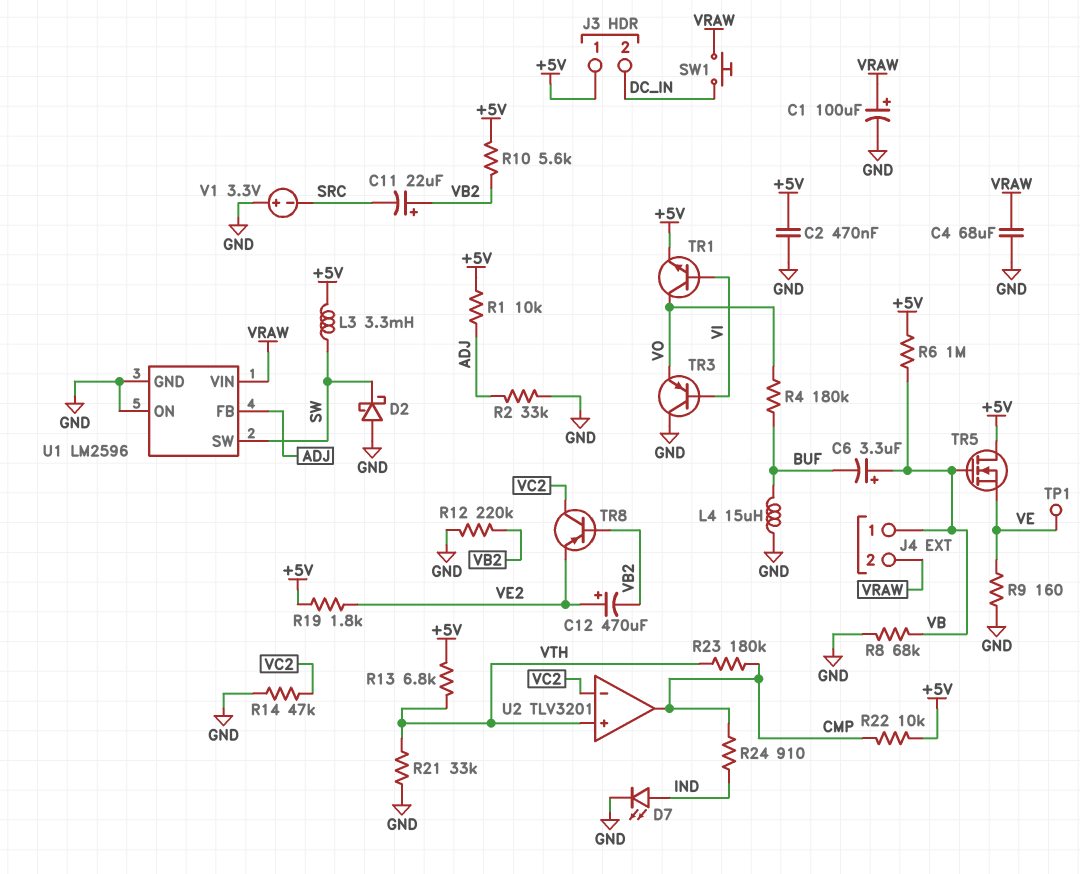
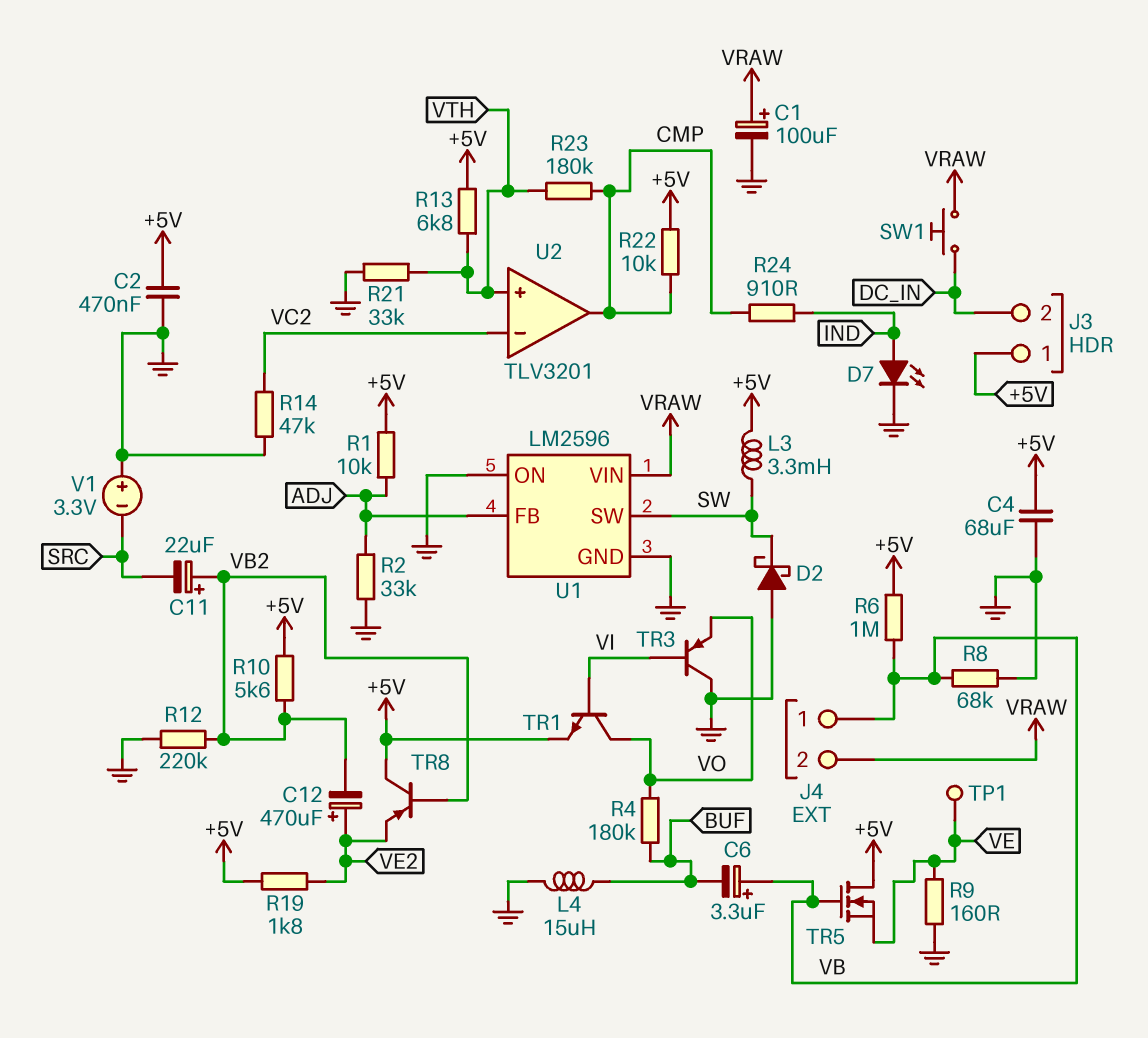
C4: 68uF (GND, VRAW) -> 68uF (+5V, GND)
TR8: PNP (B VB2, C VC2, E VE2) -> PNP (B VB2, C +5V, E VE2)

